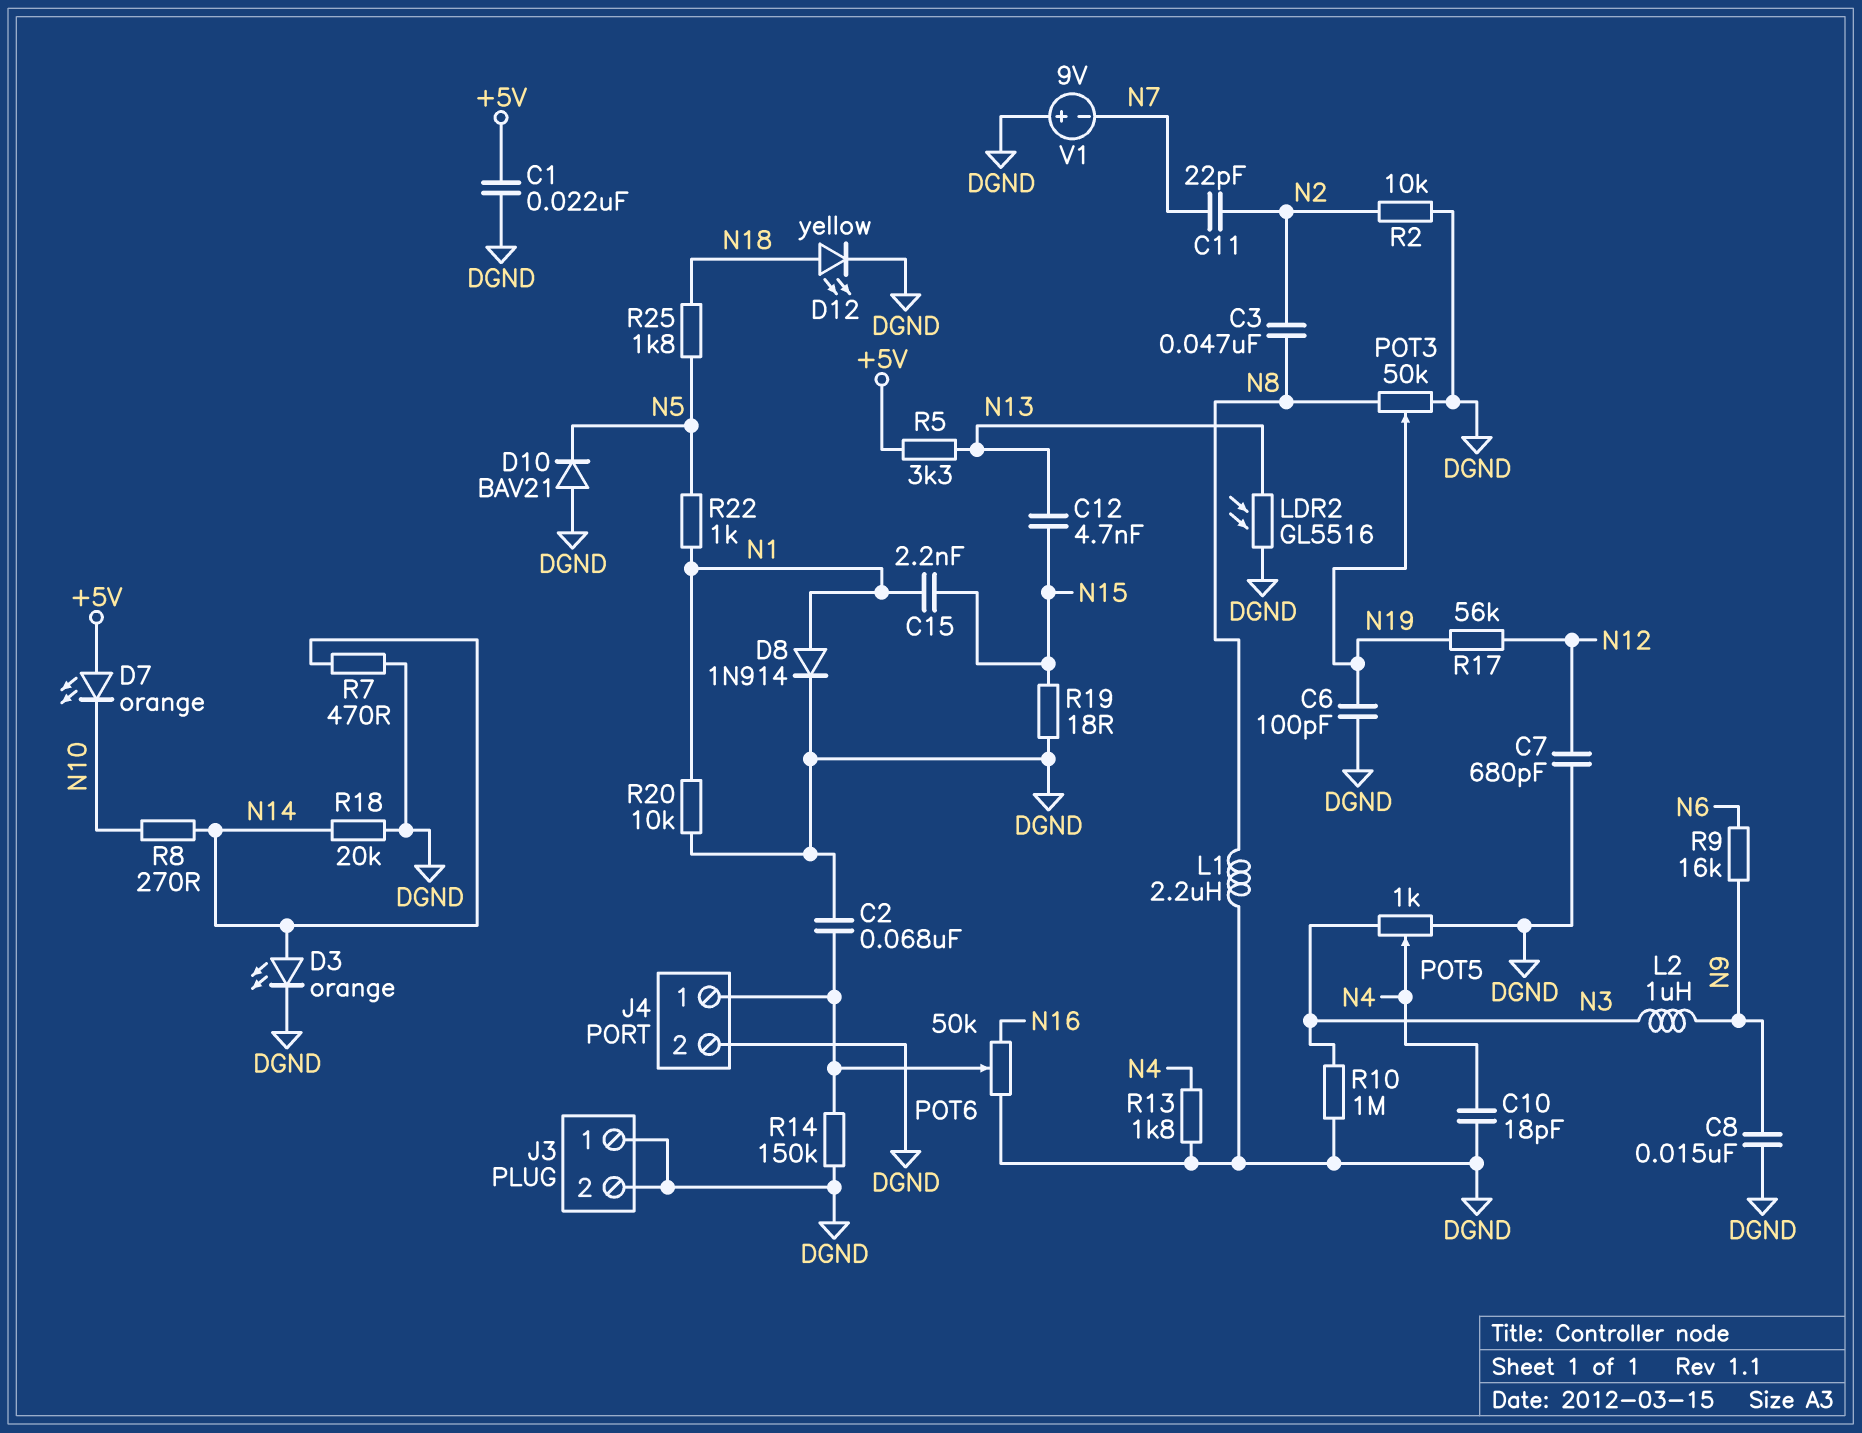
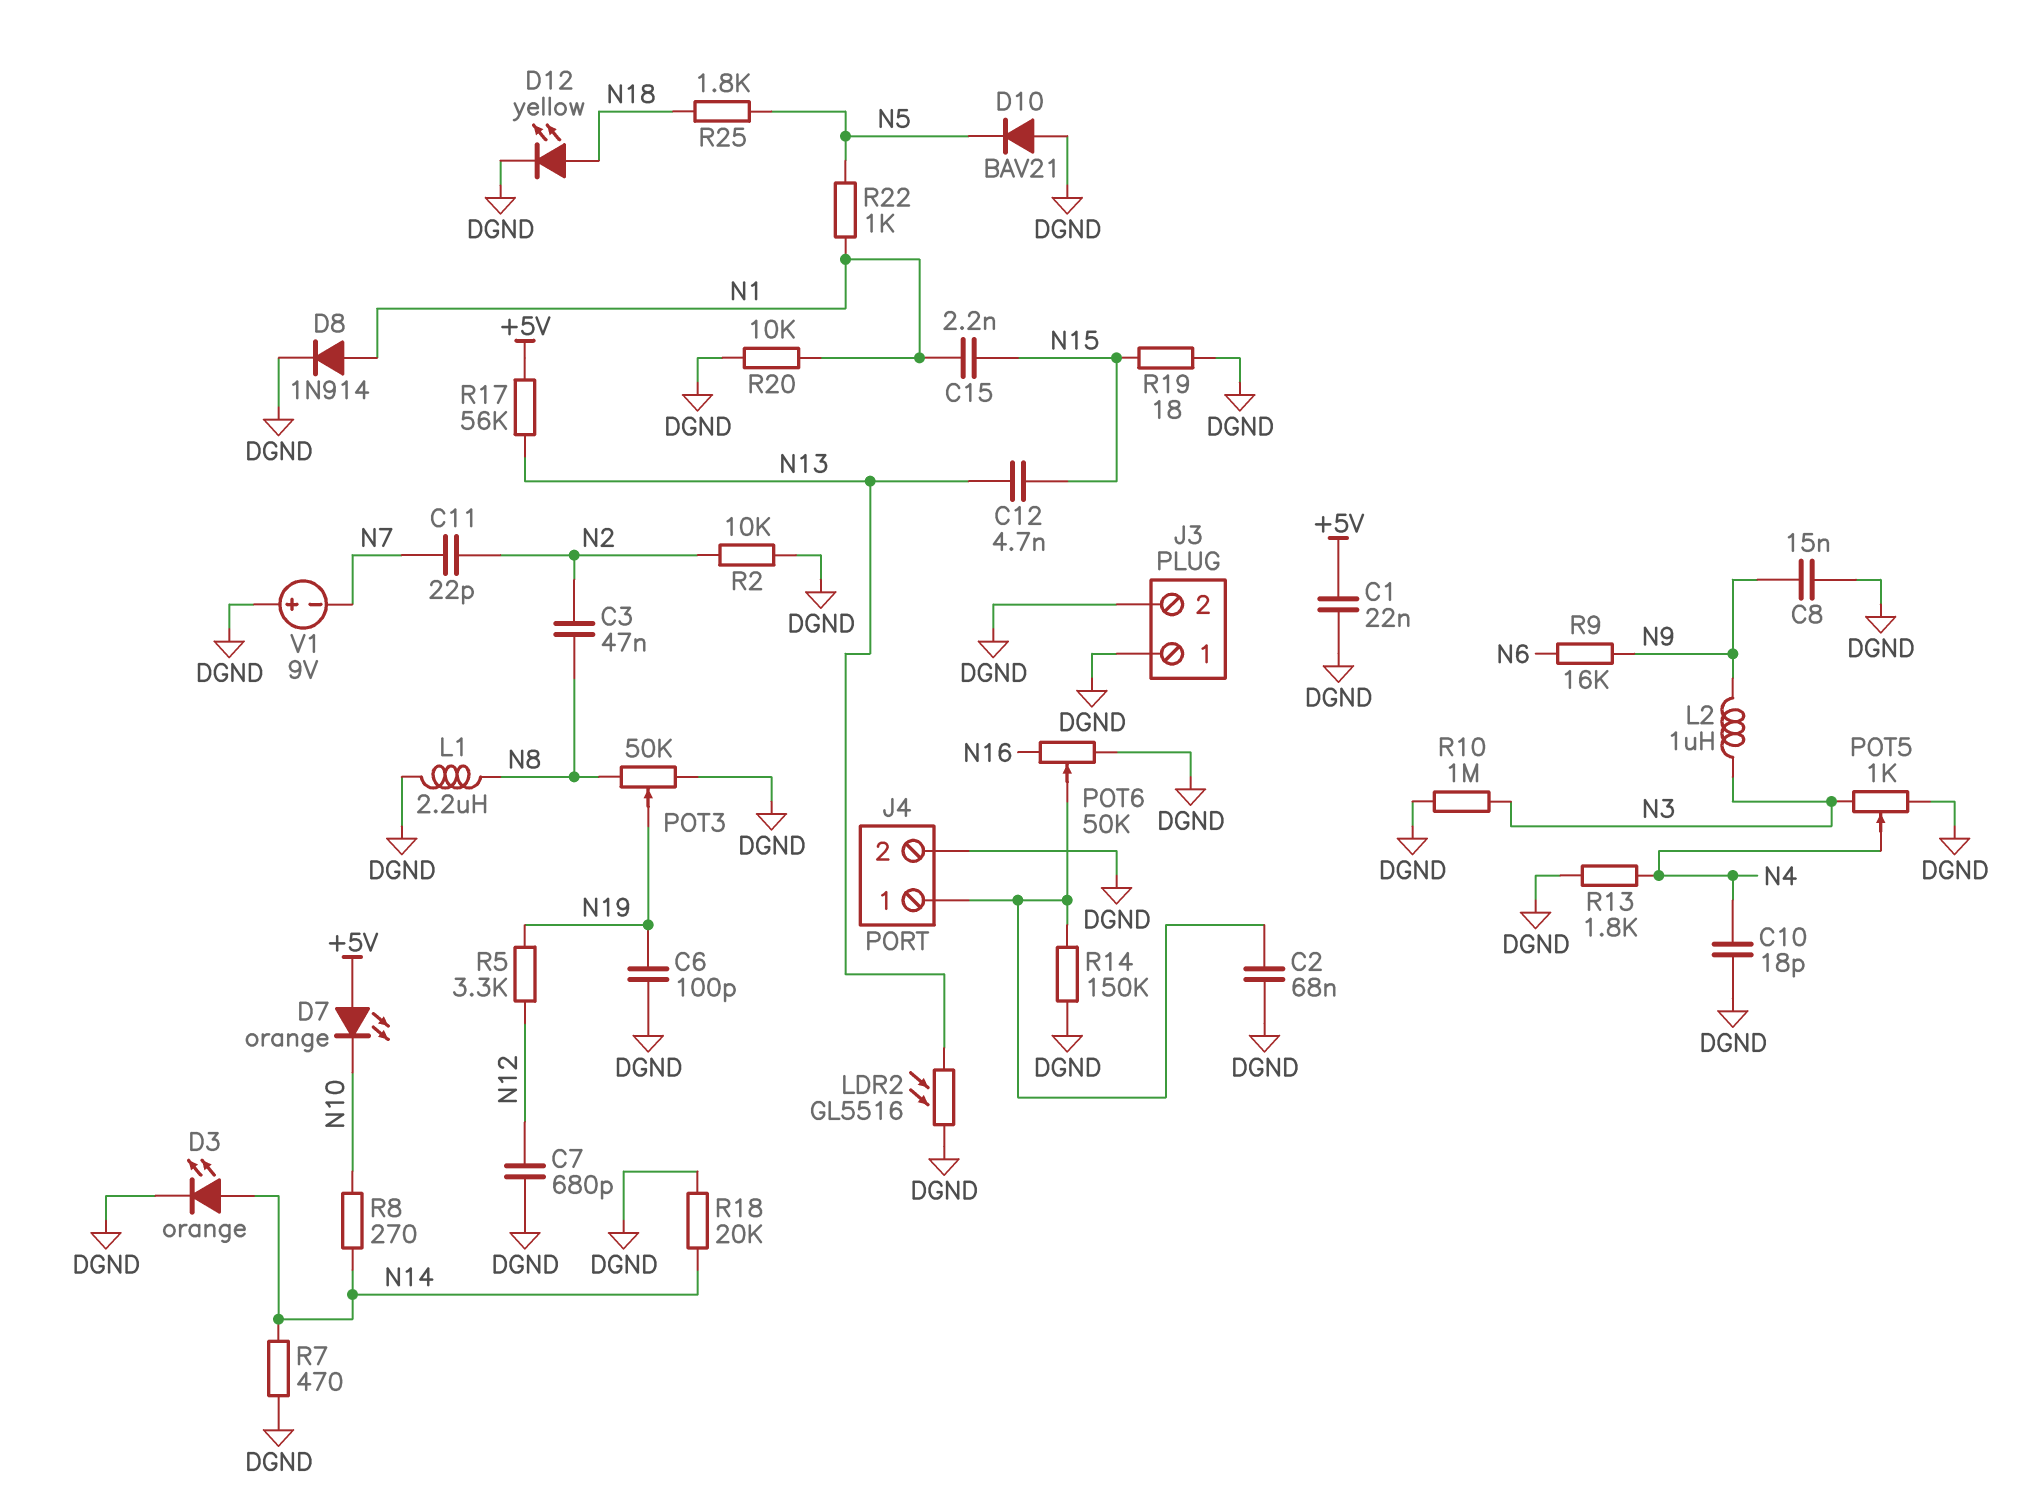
R5: 3.3k (+5V, N13) -> 3.3k (N12, N19)
R17: 56k (N12, N19) -> 56k (+5V, N13)

